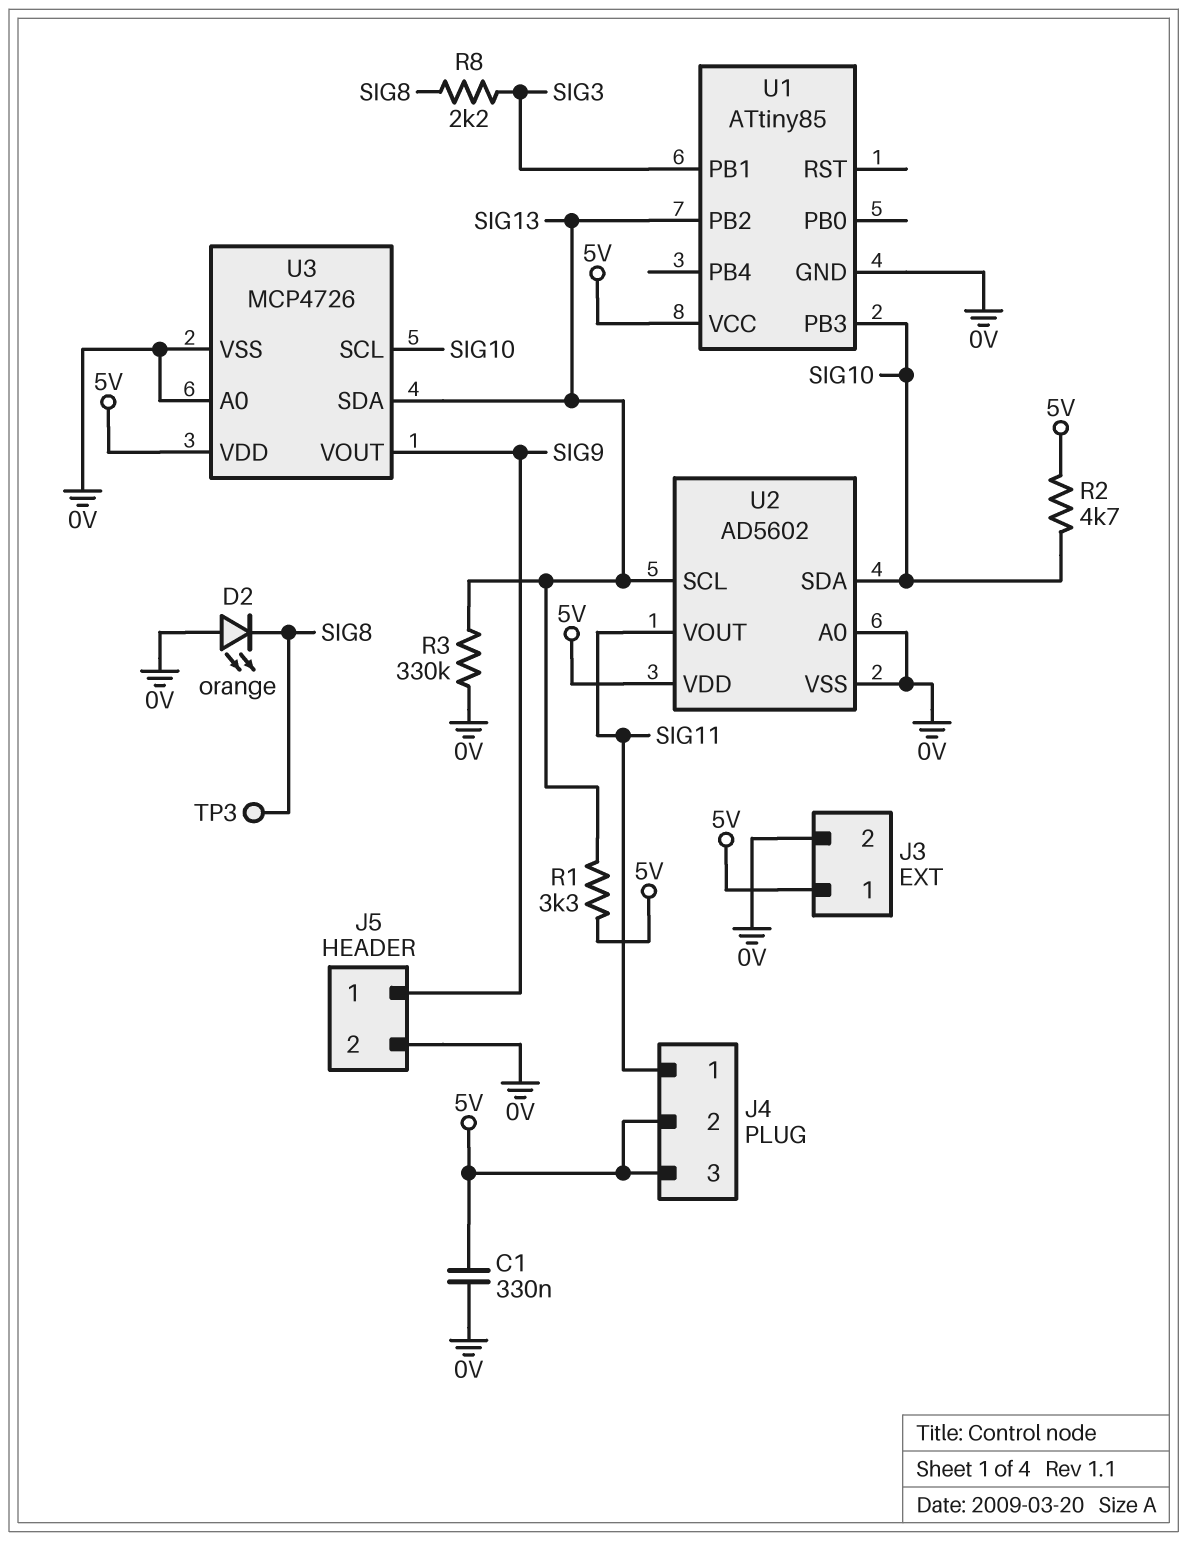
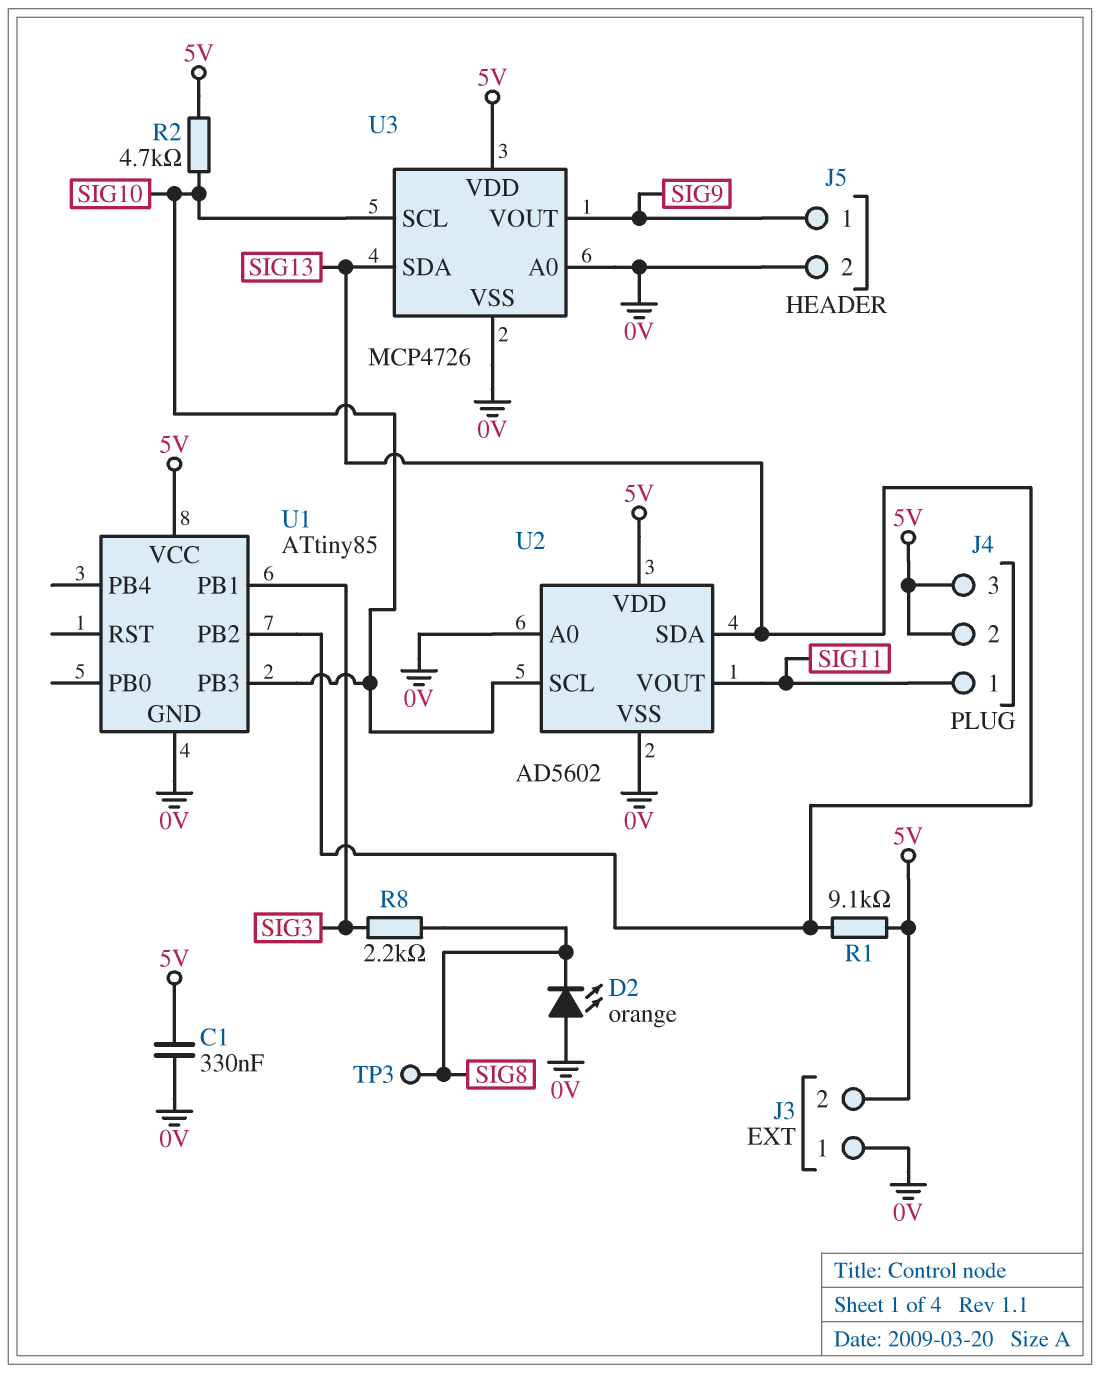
J3 pin 1: 5V -> 0V
J3 pin 2: 0V -> 5V
R1: 3.3k (5V, SIG13) -> 9.1k (5V, SIG13)
R3: 330k (0V, SIG13) -> none
U2 pin SCL: SIG13 -> SIG10
U2 pin SDA: SIG10 -> SIG13

